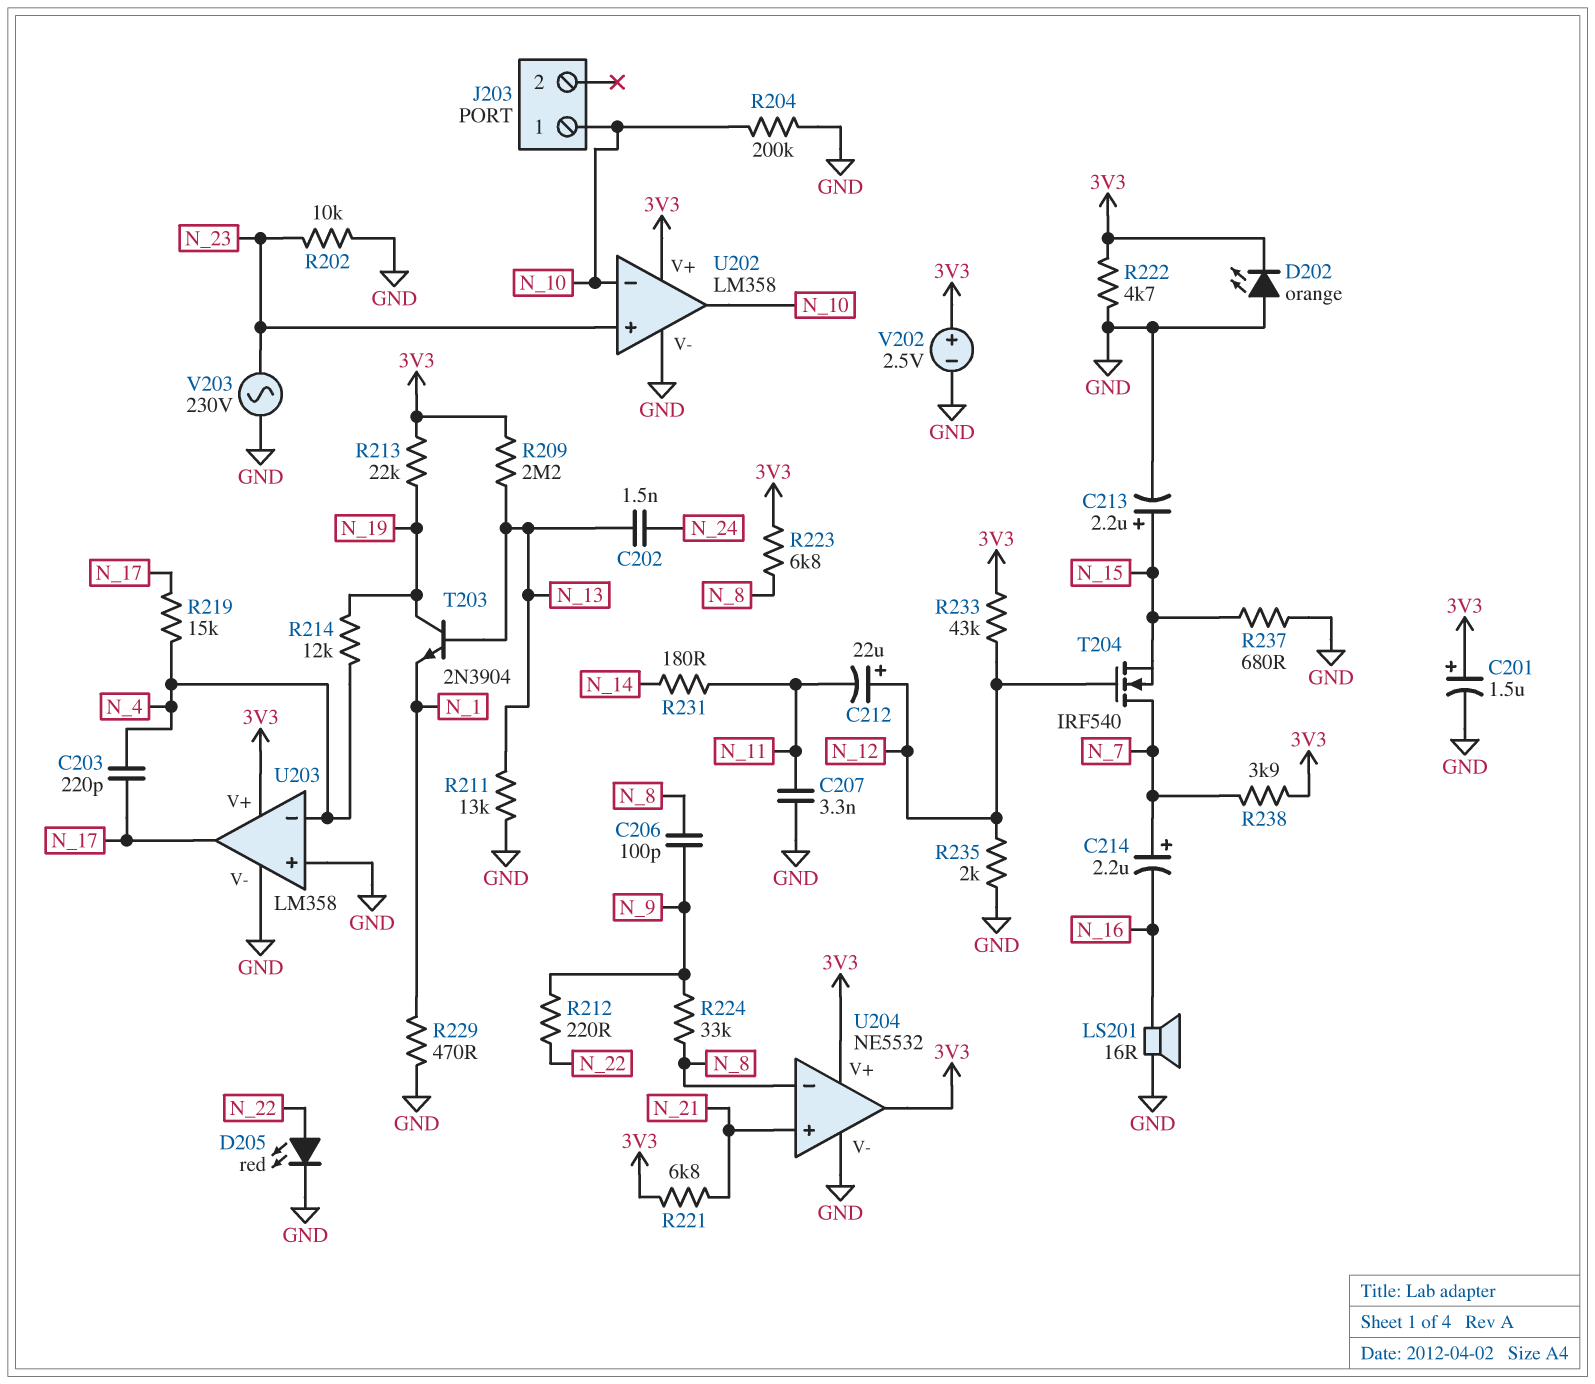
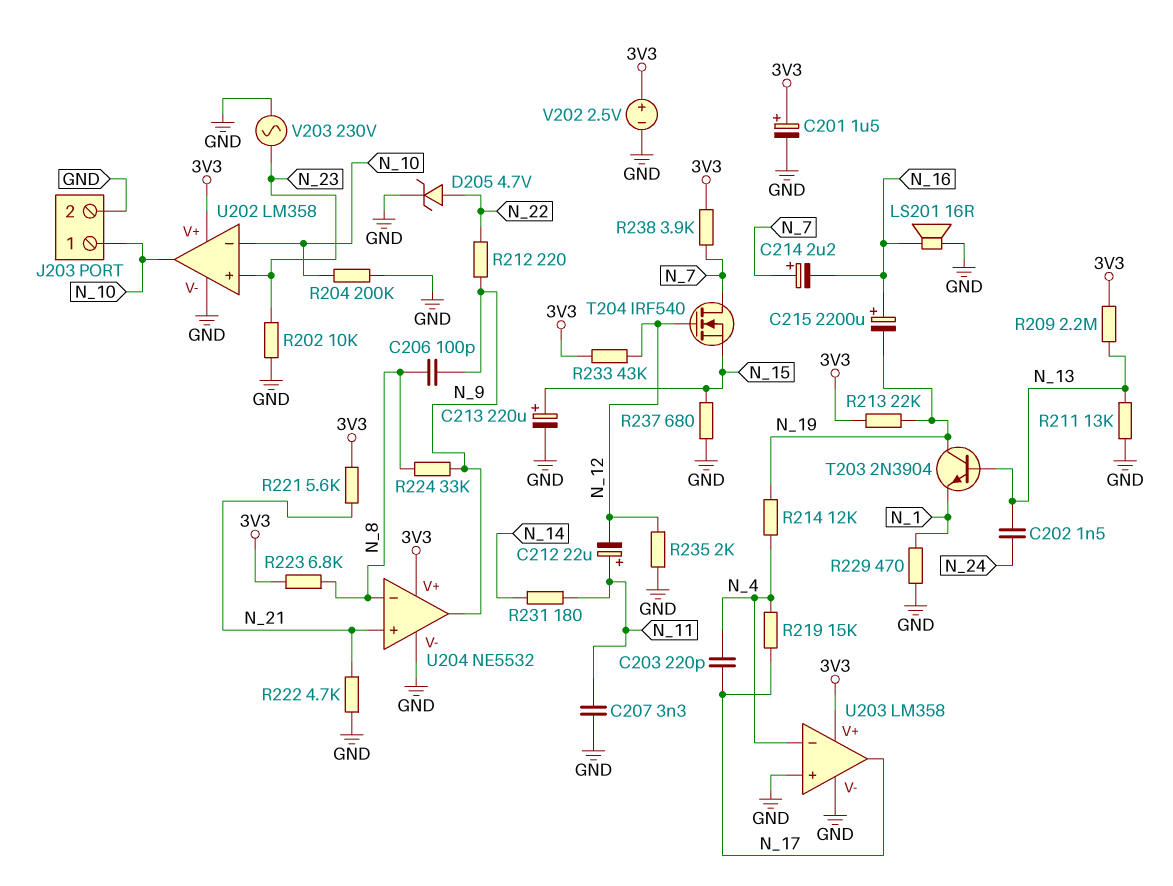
C212: 22uF (plus N_12, minus N_11) -> 22uF (plus N_11, minus N_12)
C213: 2.2uF (plus N_15, minus GND) -> 220uF (plus N_15, minus GND)
C215: none -> 2200uF (plus N_16, minus N_19)
D202: LED orange (A GND, K 3V3) -> none
D205: LED red (A N_22, K GND) -> zener 4.7V (A N_22, K GND)
J203 pin 2: none -> GND
R221: 6.8k (3V3, N_21) -> 5.6k (3V3, N_21)
R222: 4.7k (3V3, GND) -> 4.7k (GND, N_21)
U204 pin out: 3V3 -> N_9

